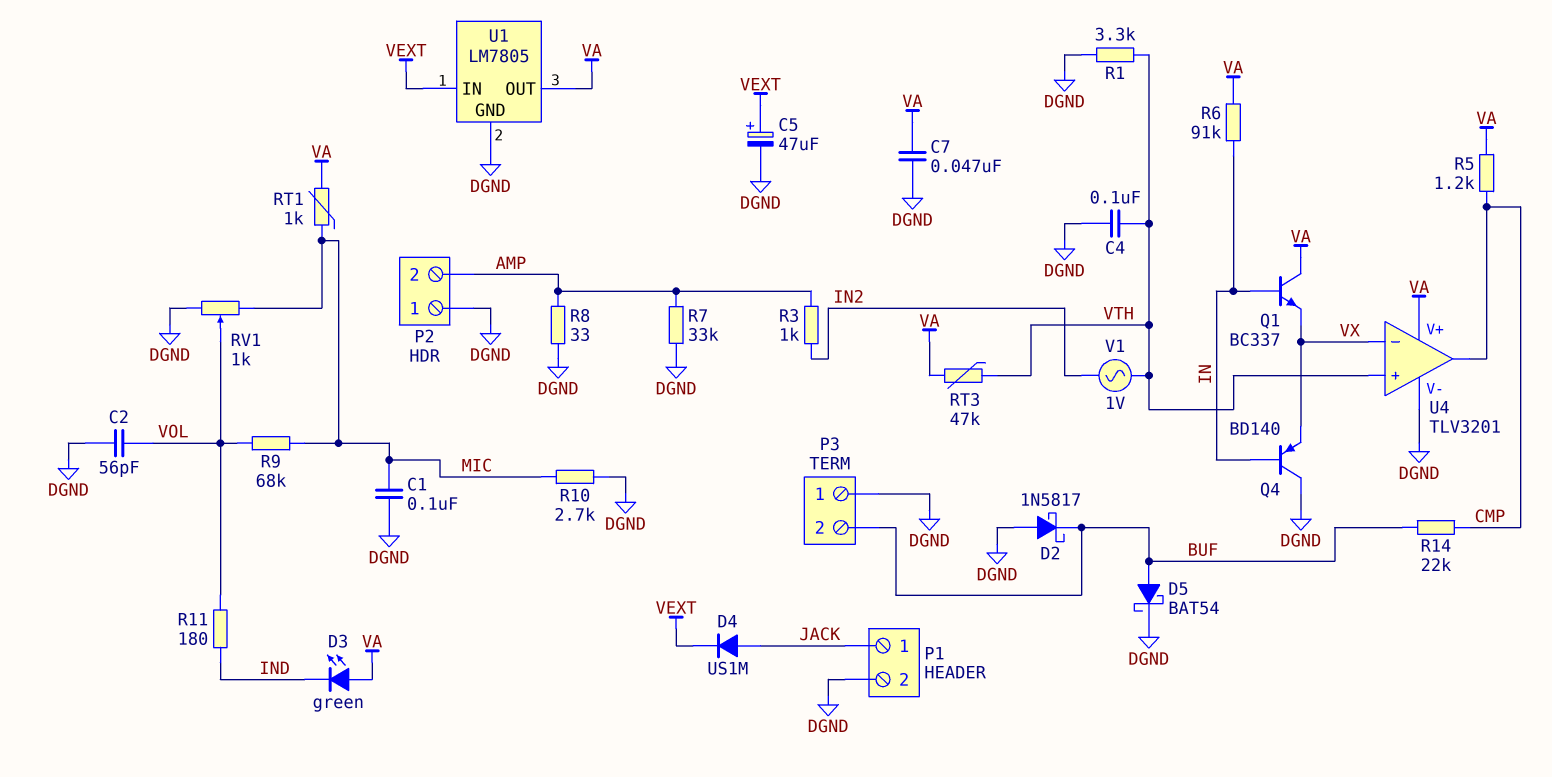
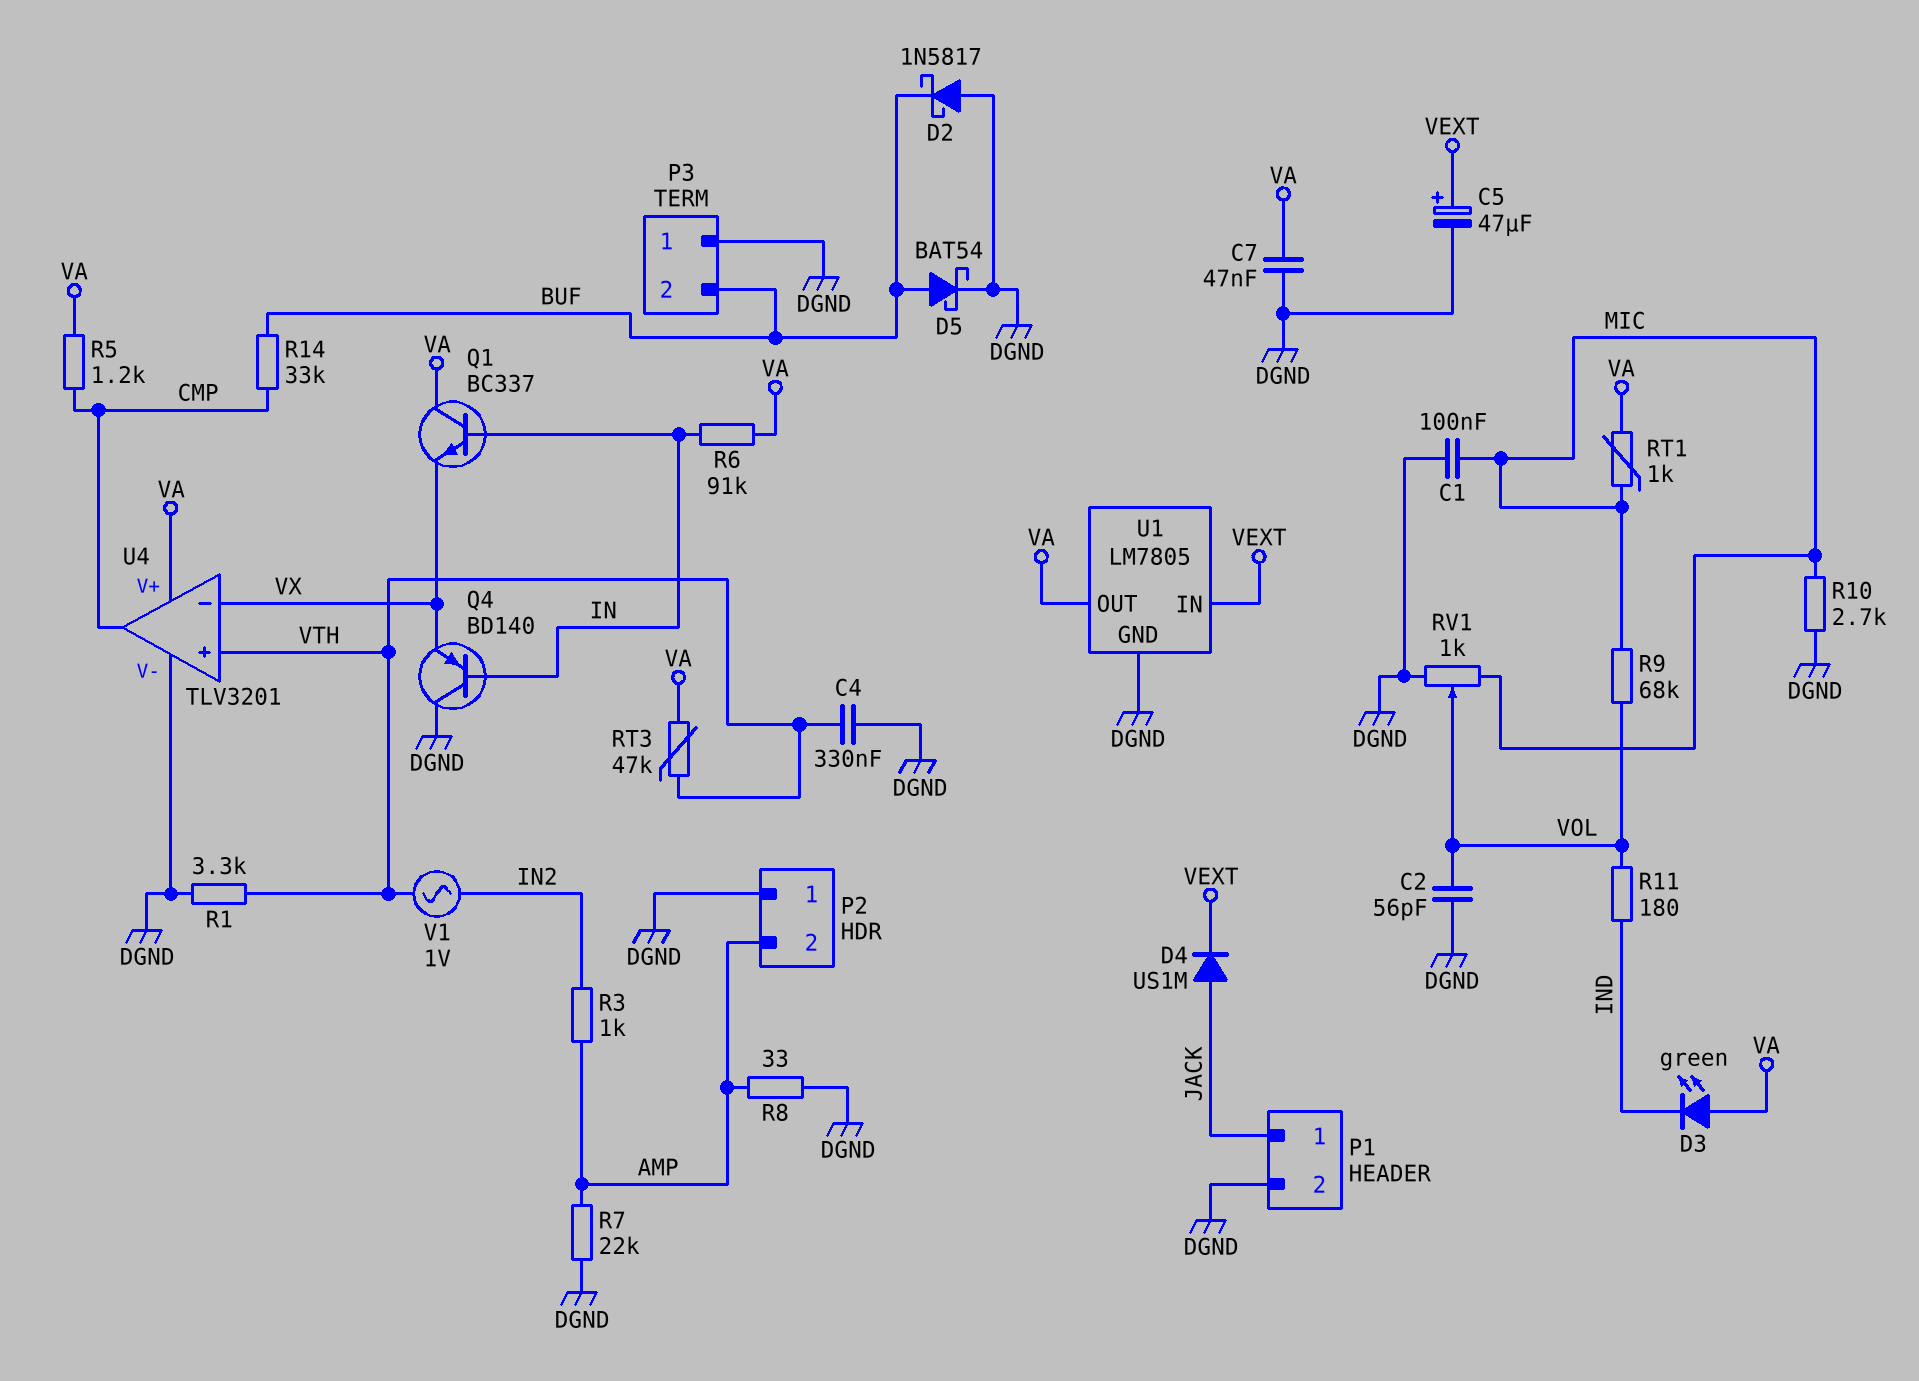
C4: 100nF (DGND, VTH) -> 330nF (DGND, VTH)
R7: 33k (AMP, DGND) -> 22k (AMP, DGND)
R14: 22k (BUF, CMP) -> 33k (BUF, CMP)

